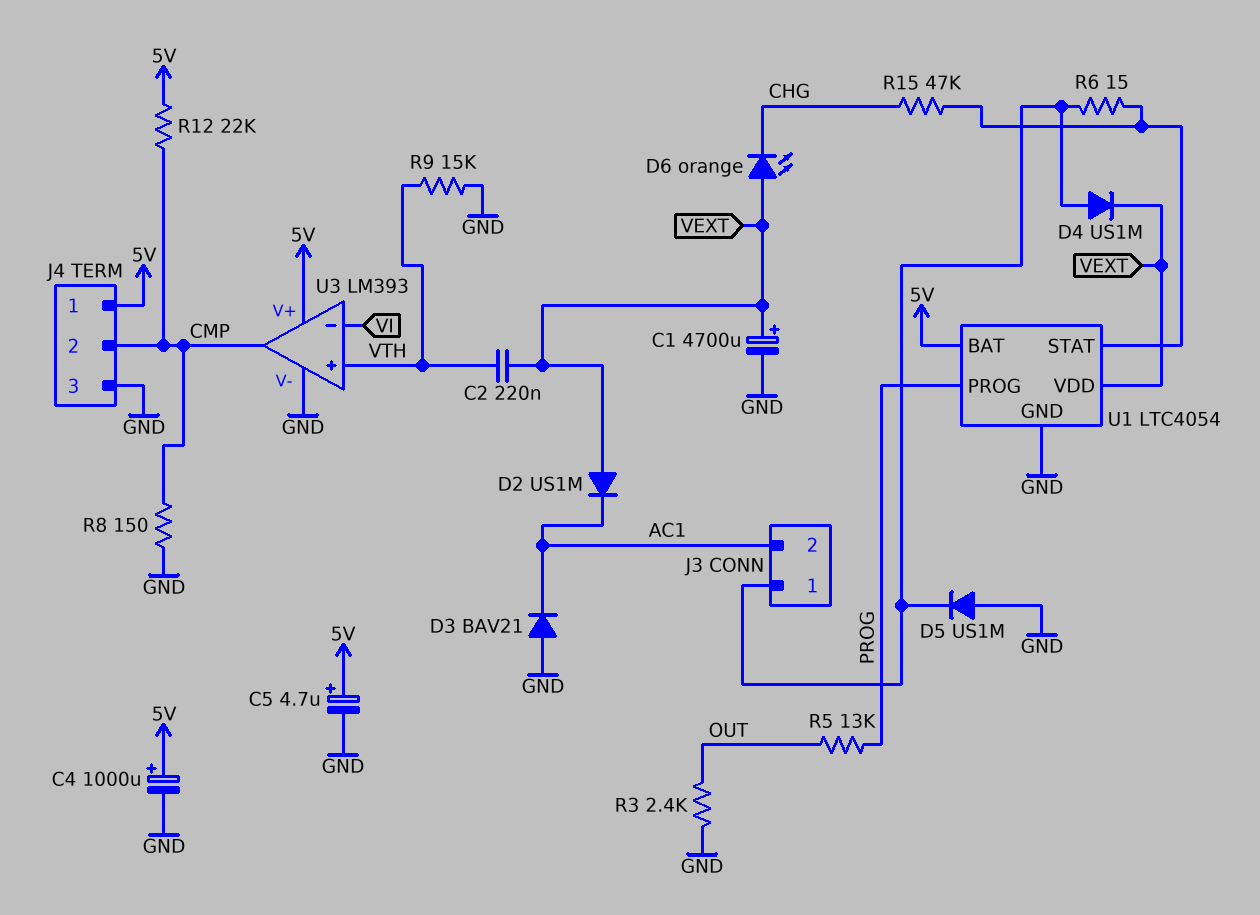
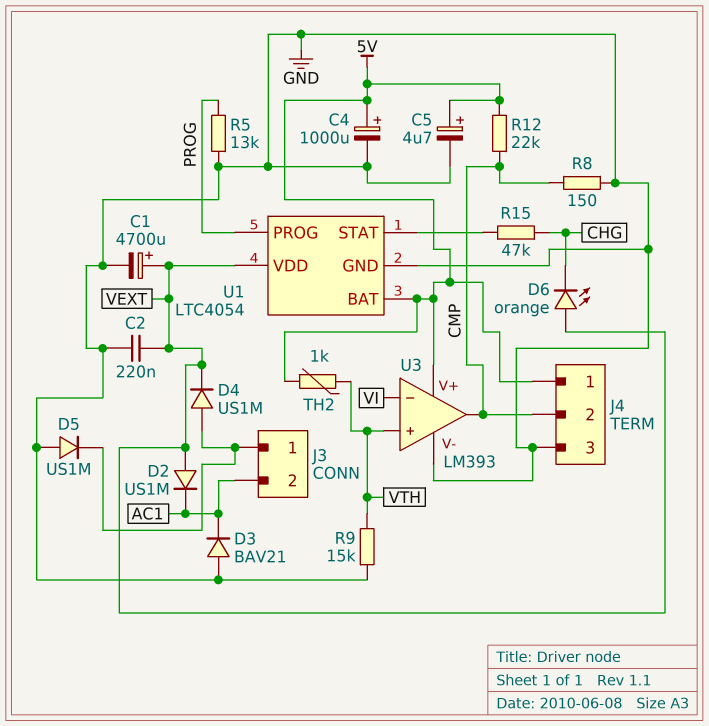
C2: 220nF (VEXT, VTH) -> 220nF (GND, VEXT)
R3: 2.4k (GND, OUT) -> none
R5: 13k (OUT, PROG) -> 13k (GND, PROG)
R6: 15 (J3/1, U1/STAT) -> none
TH2: none -> 1k (5V, VTH)

